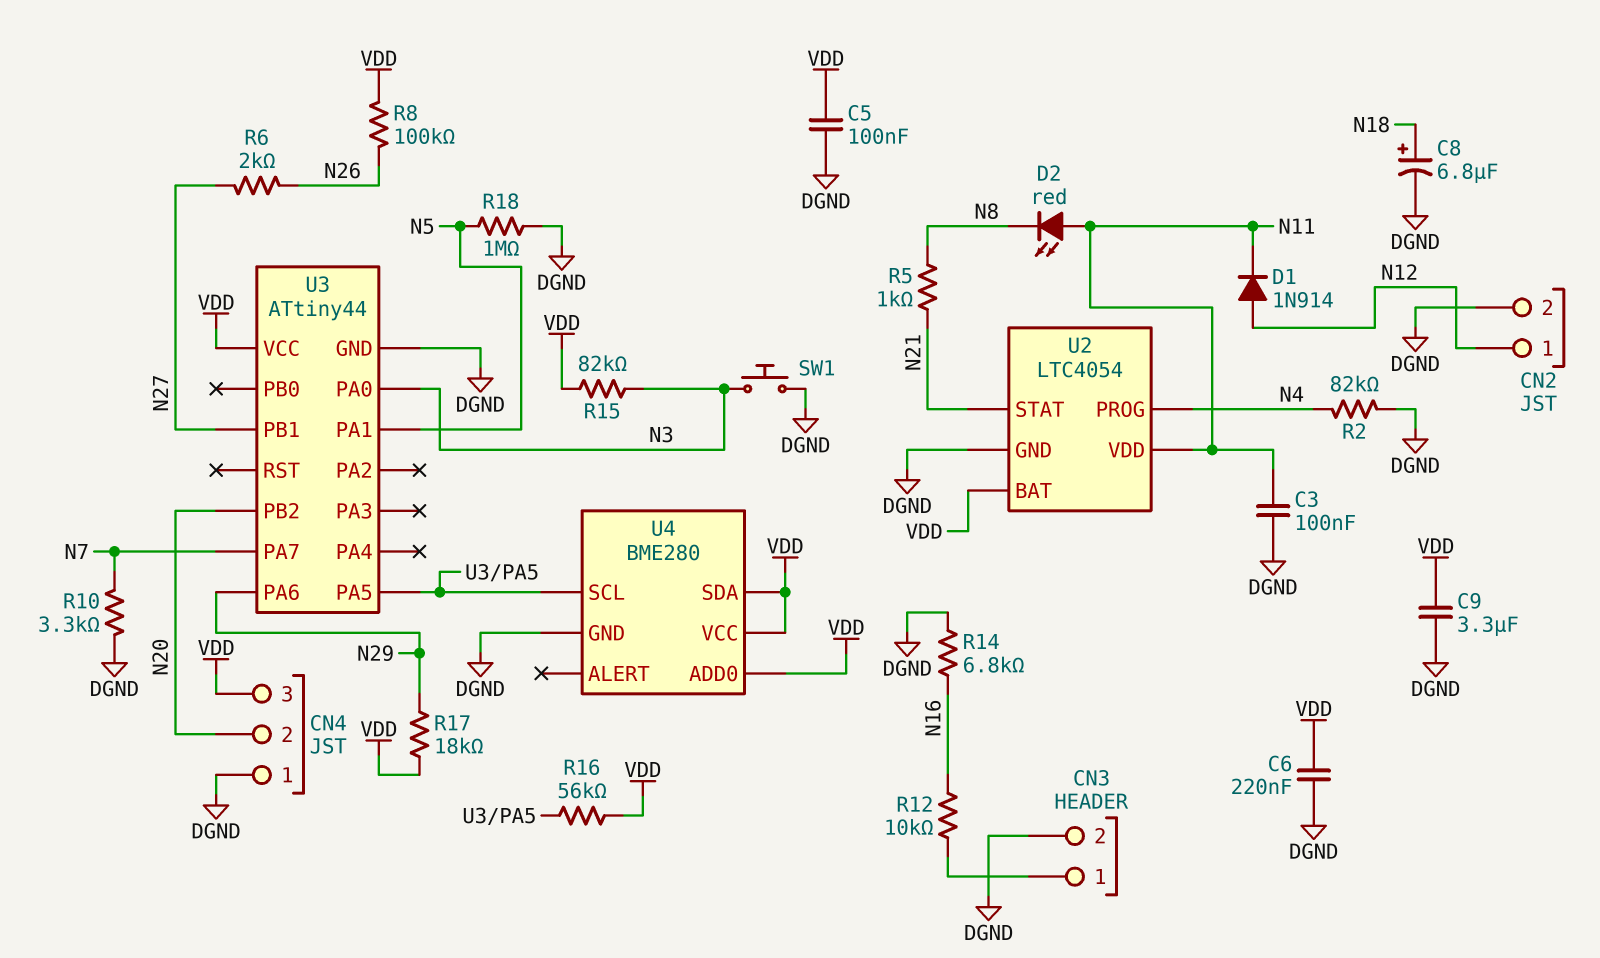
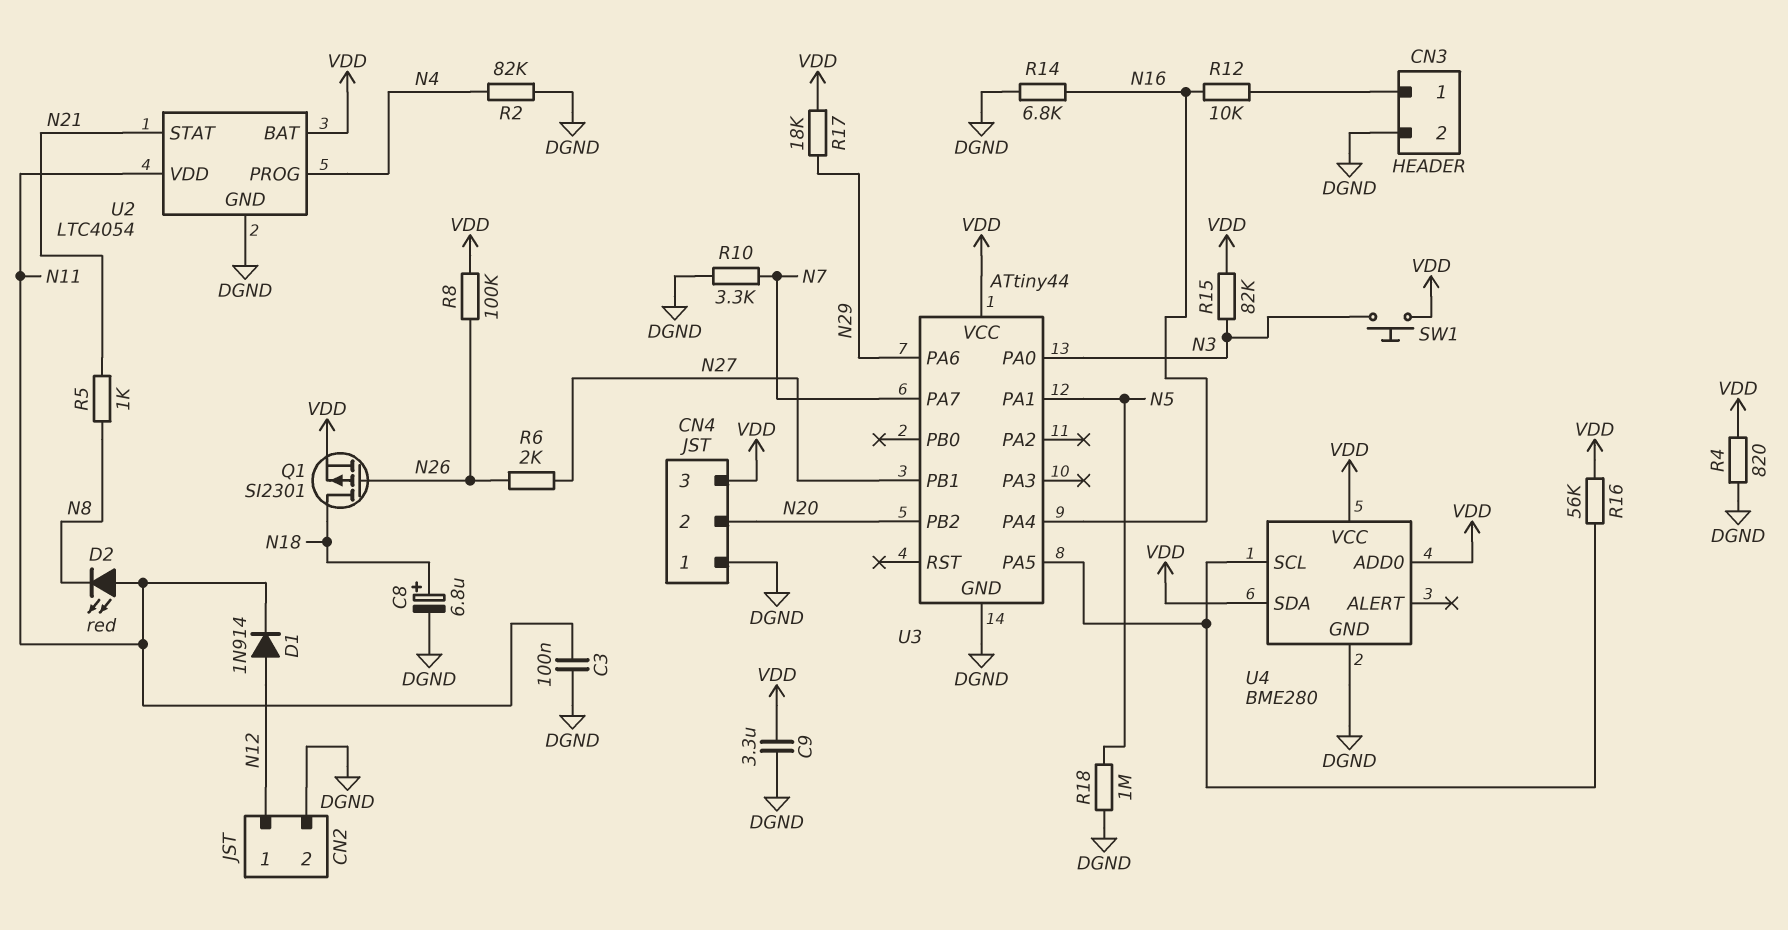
C5: 100nF (DGND, VDD) -> none
C6: 220nF (DGND, VDD) -> none
Q1: none -> PMOS SI2301 (G N26, D N18, S VDD)
R4: none -> 820 (DGND, VDD)
SW1: button (DGND, N3) -> button (N3, VDD)
U3 pin PA4: none -> N16

